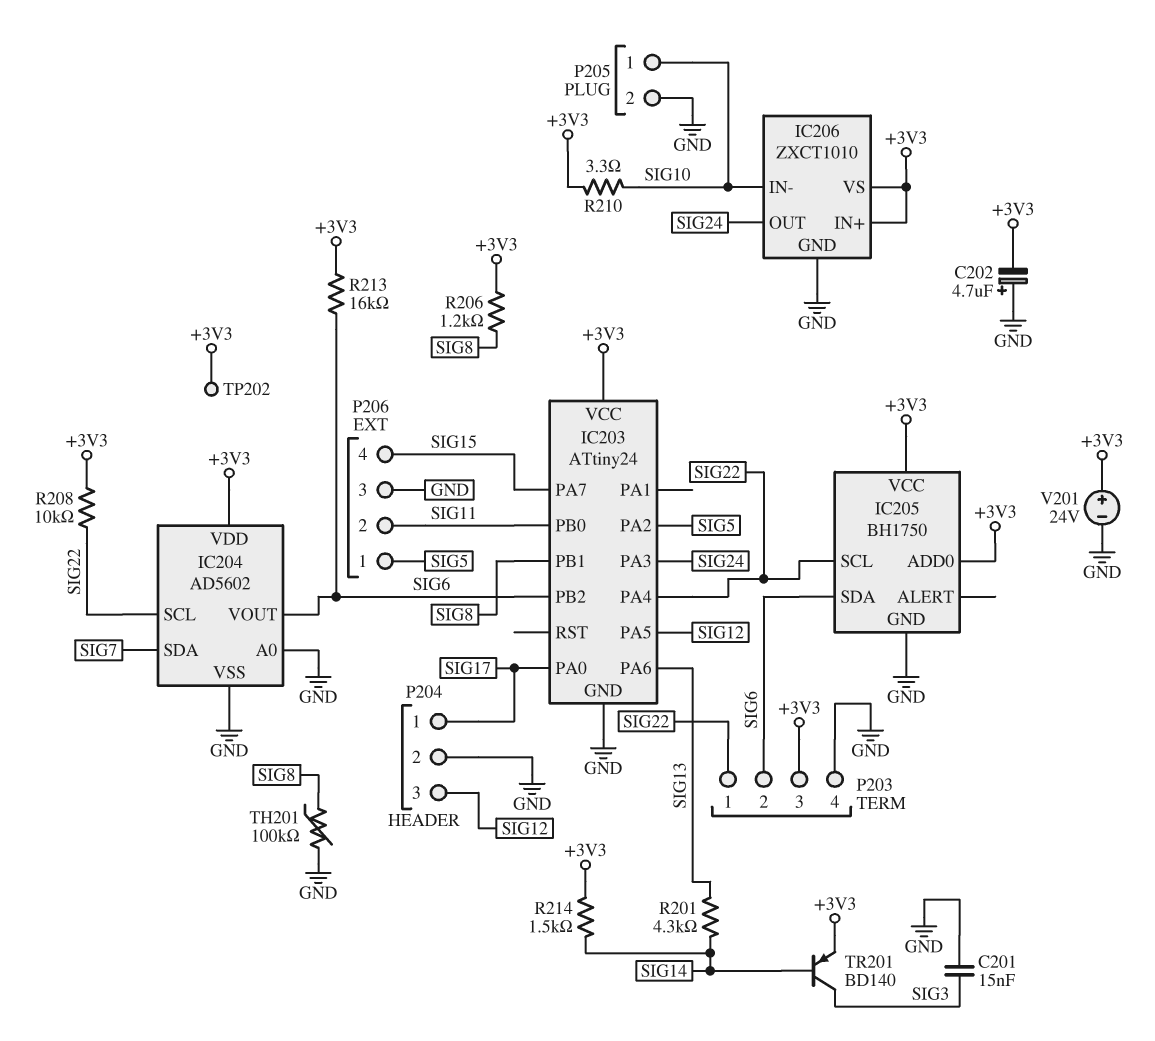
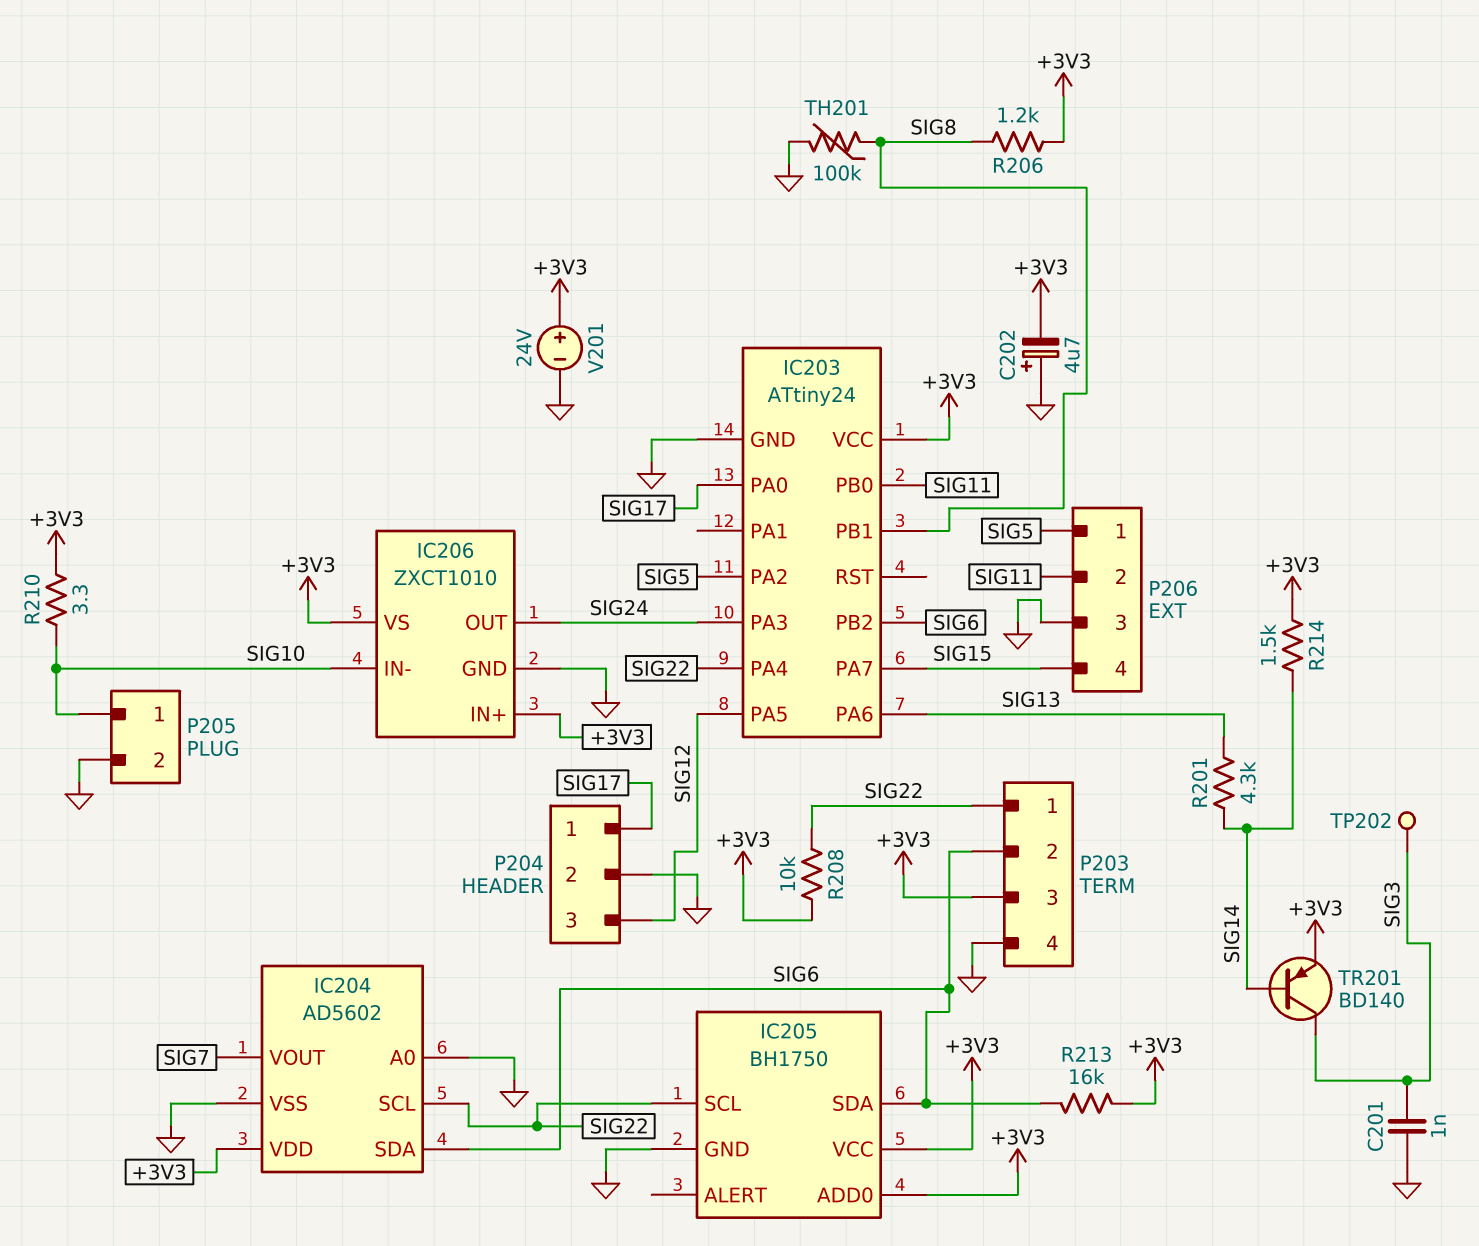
C201: 15nF (GND, SIG3) -> 1nF (GND, SIG3)
IC204 pin SDA: SIG7 -> SIG6
IC204 pin VOUT: SIG6 -> SIG7
TP202: test point (+3V3) -> test point (SIG3)

